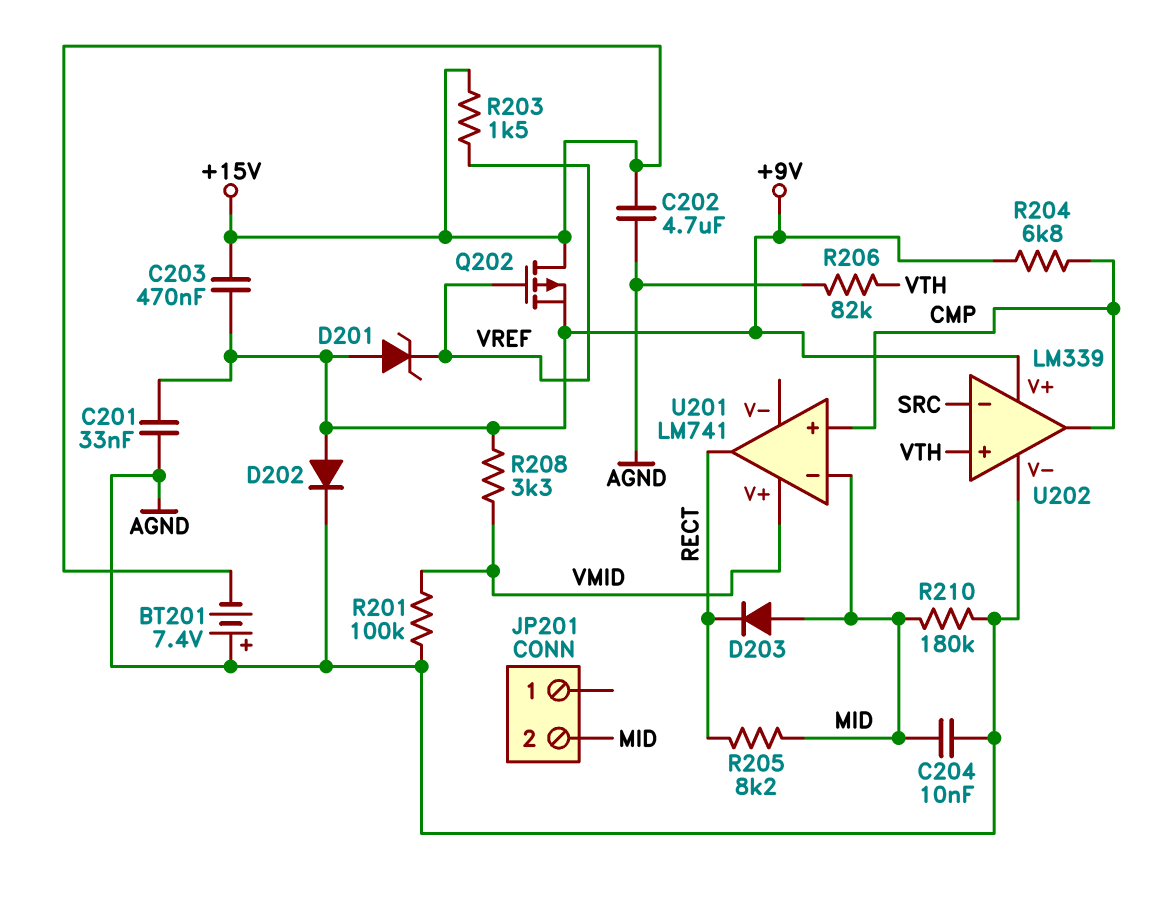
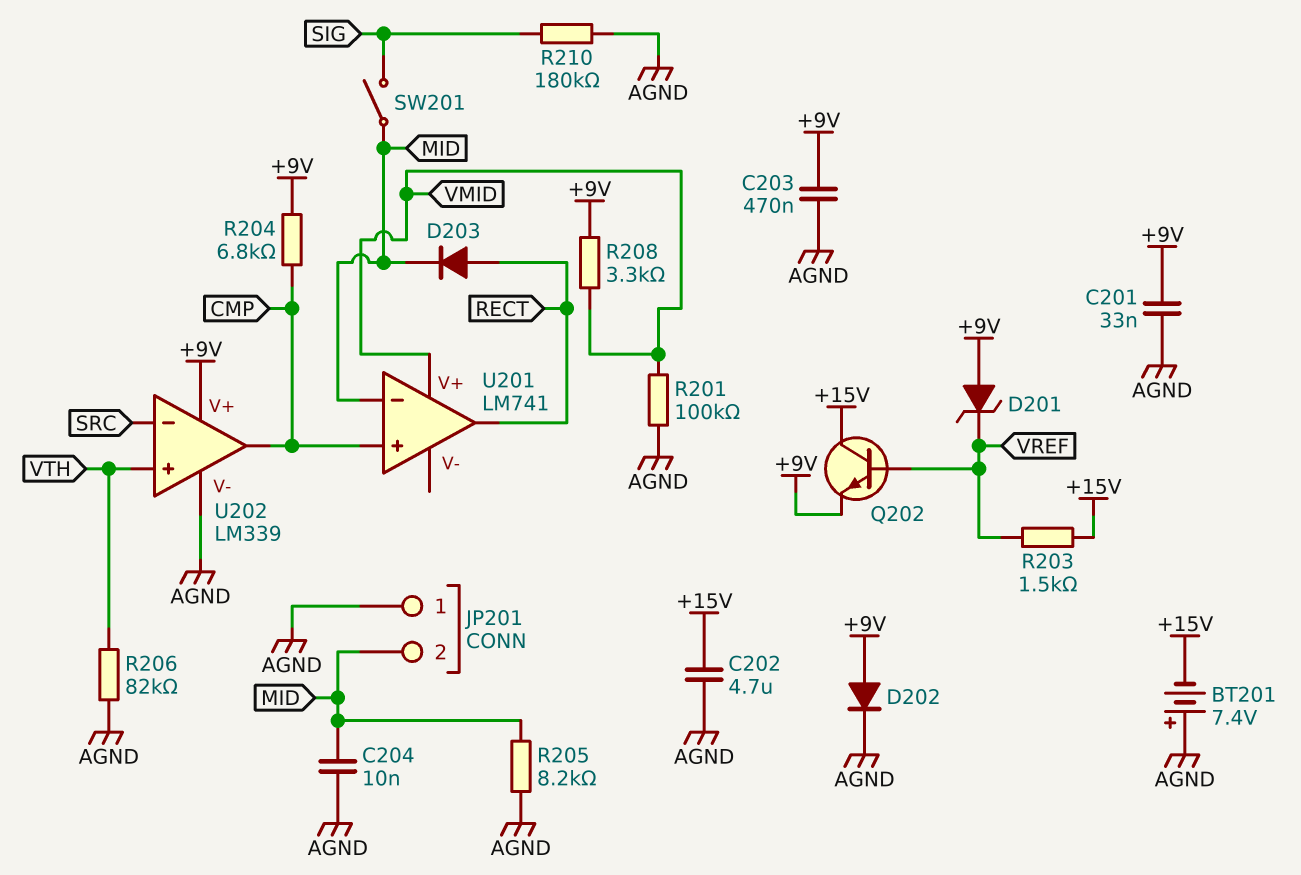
C203: 470nF (+9V, +15V) -> 470nF (+9V, AGND)
D203: diode (A MID, K RECT) -> diode (A RECT, K MID)
JP201 pin 1: none -> AGND
Q202: PMOS (G VREF, D +15V, S +9V) -> NPN (B VREF, C +15V, E +9V)
R205: 8.2k (MID, RECT) -> 8.2k (AGND, MID)
R210: 180k (AGND, MID) -> 180k (AGND, SIG)
SW201: none -> switch (MID, SIG)

